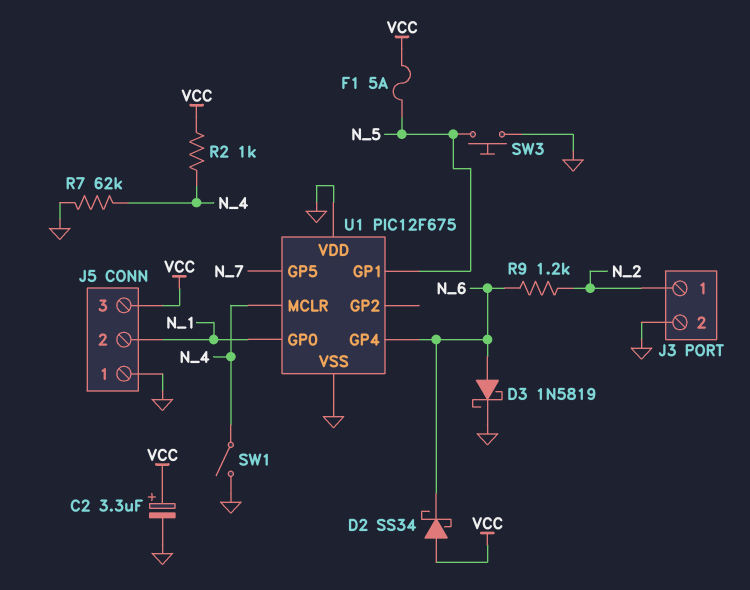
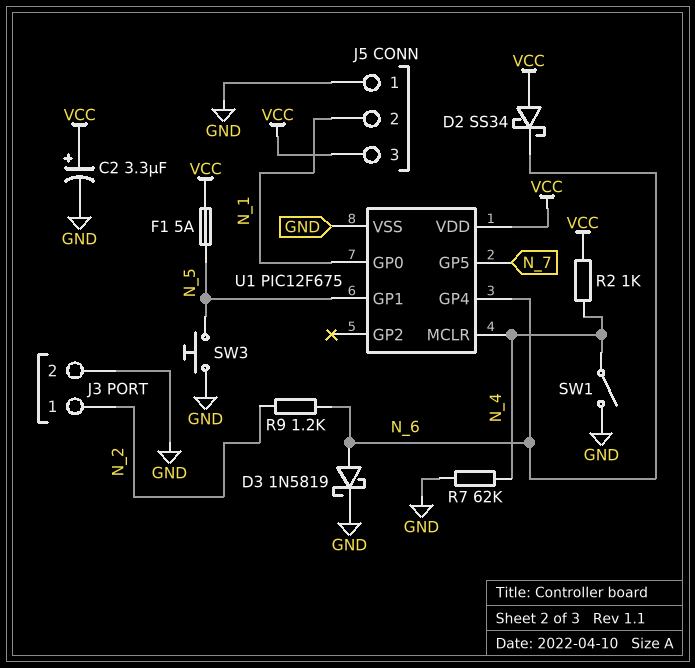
U1 pin VDD: GND -> VCC

